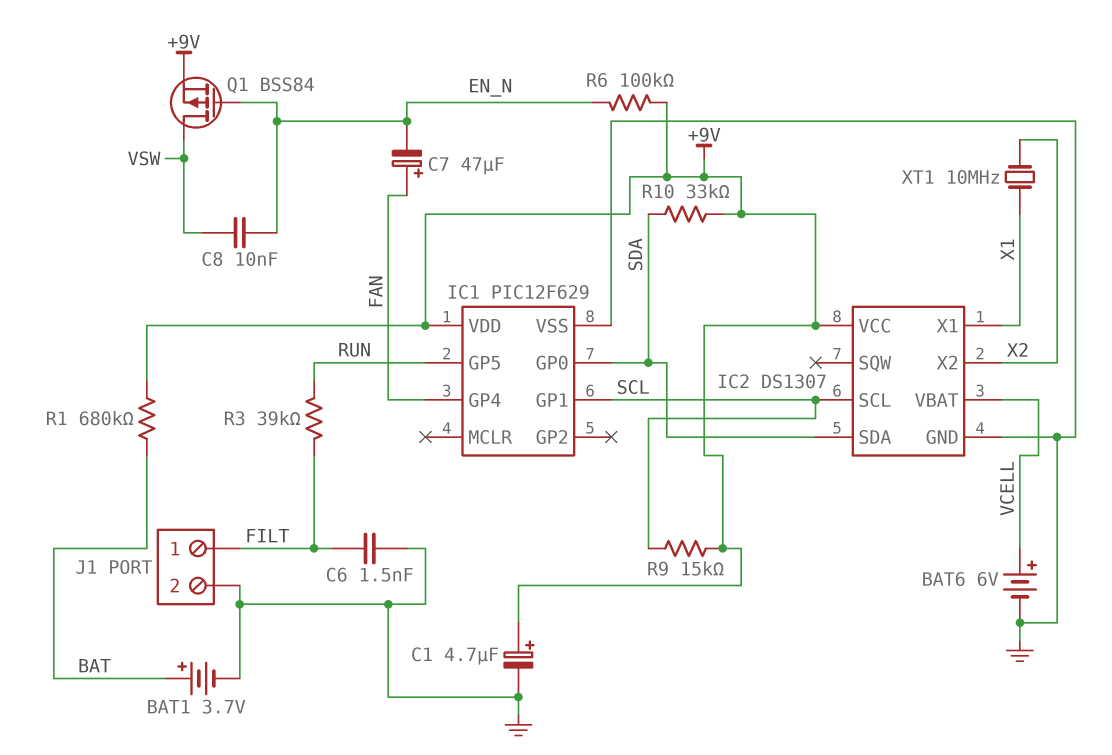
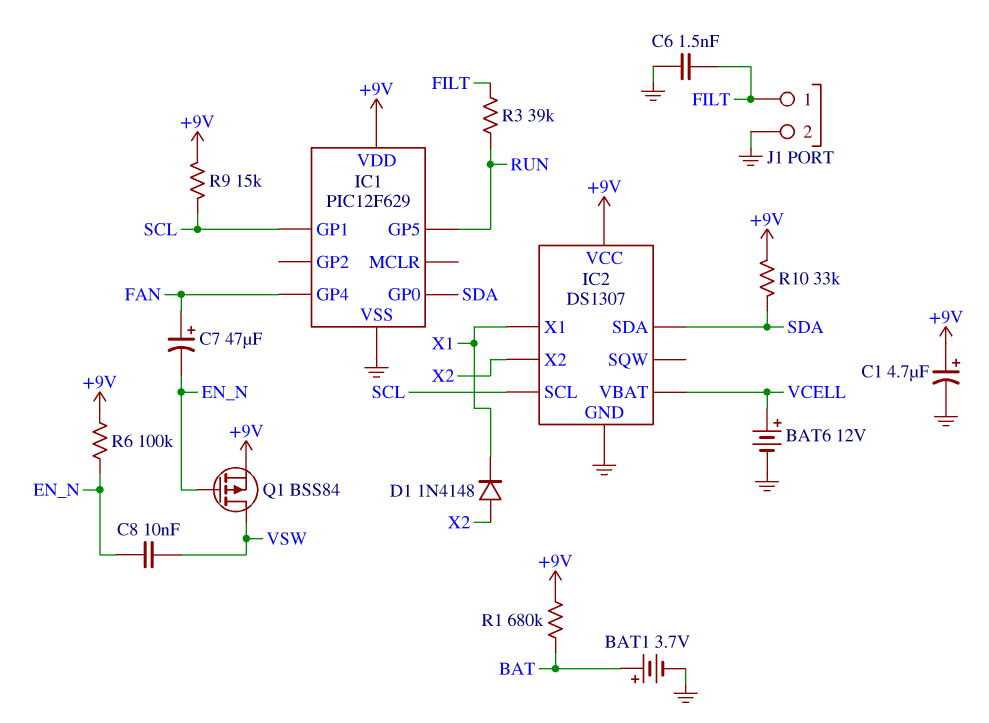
BAT6: 6V (plus VCELL, minus GND) -> 12V (plus VCELL, minus GND)
D1: none -> diode 1N4148 (A X2, K X1)
XT1: 10MHz (X1, X2) -> none

